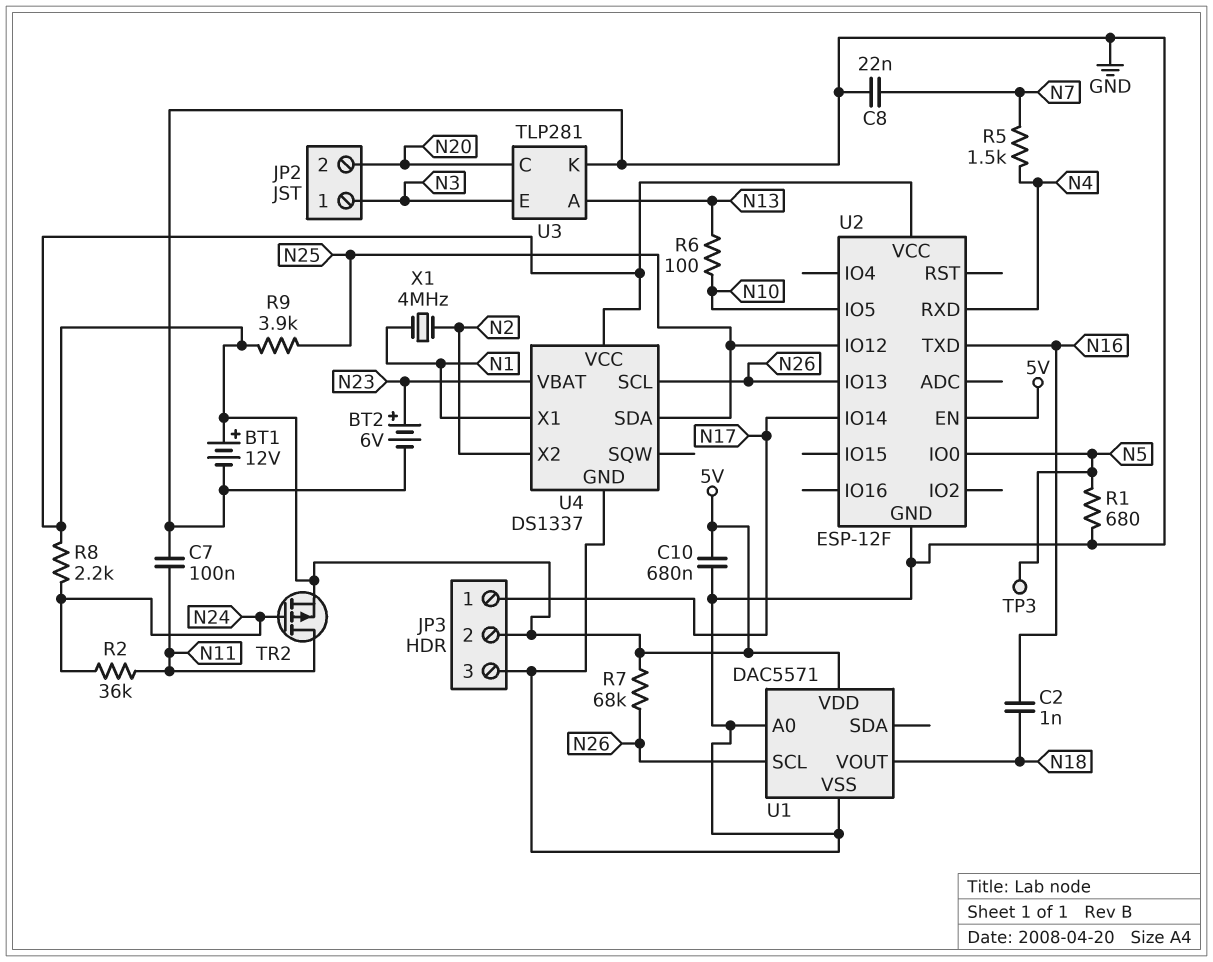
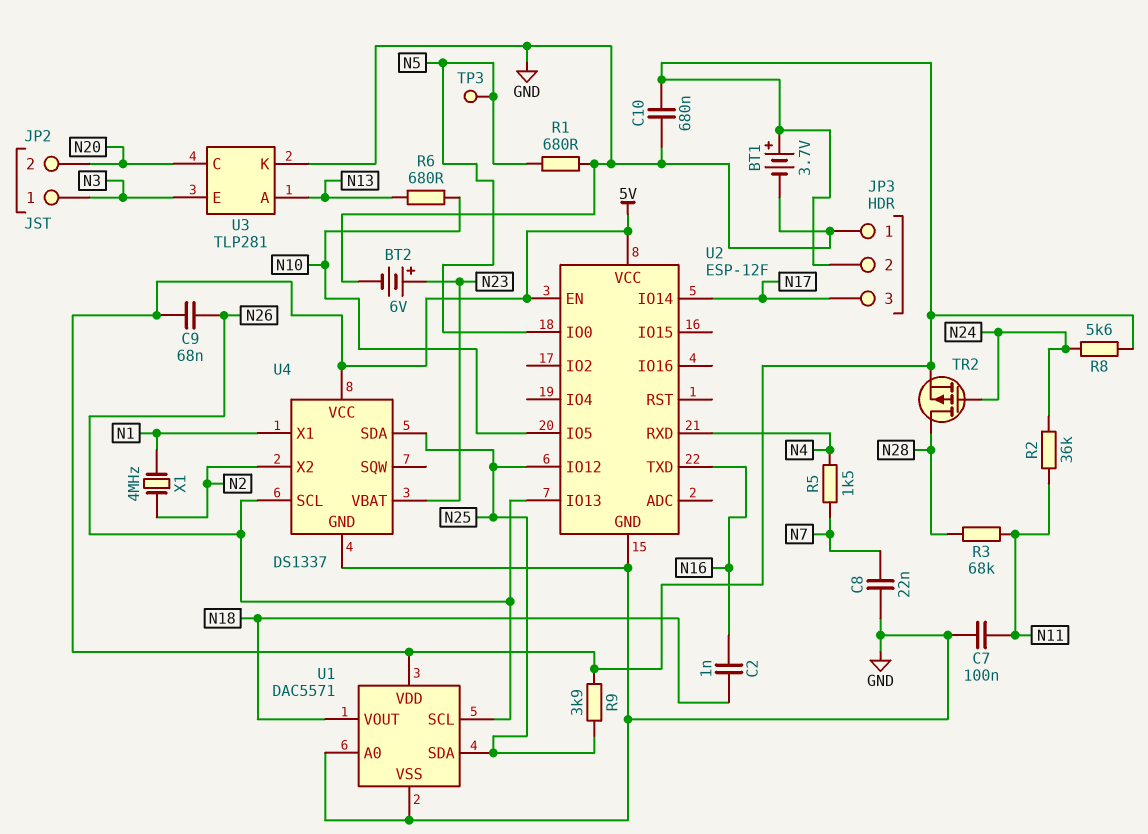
BT1: 12V (plus 5V, minus GND) -> 3.7V (plus 5V, minus GND)
C9: none -> 68nF (5V, N26)
JP3 pin 1: N17 -> GND
JP3 pin 3: GND -> N17
R3: none -> 68k (N11, N28)
R6: 100 (N10, N13) -> 680 (N10, N13)
R7: 68k (5V, N26) -> none
R8: 2.2k (5V, N24) -> 5.6k (5V, N24)
TR2: PMOS (G N24, D N11, S 5V) -> PMOS (G N24, D N28, S 5V)
U1 pin SDA: none -> N25

